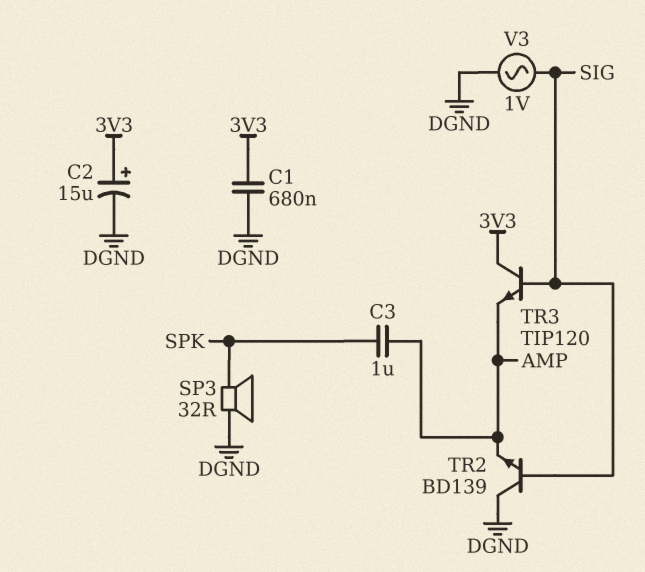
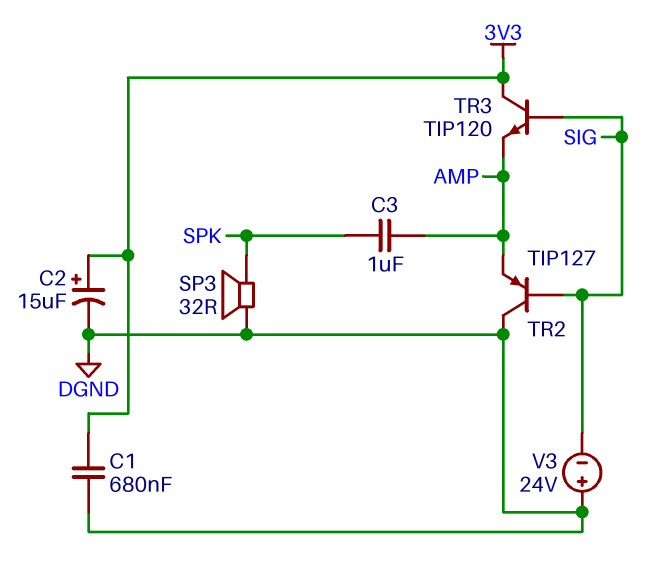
TR2: NPN BD139 (B SIG, C DGND, E AMP) -> PNP TIP127 (B SIG, C DGND, E AMP)
V3: AC 1V (DGND, SIG) -> 24V (plus DGND, minus SIG)

